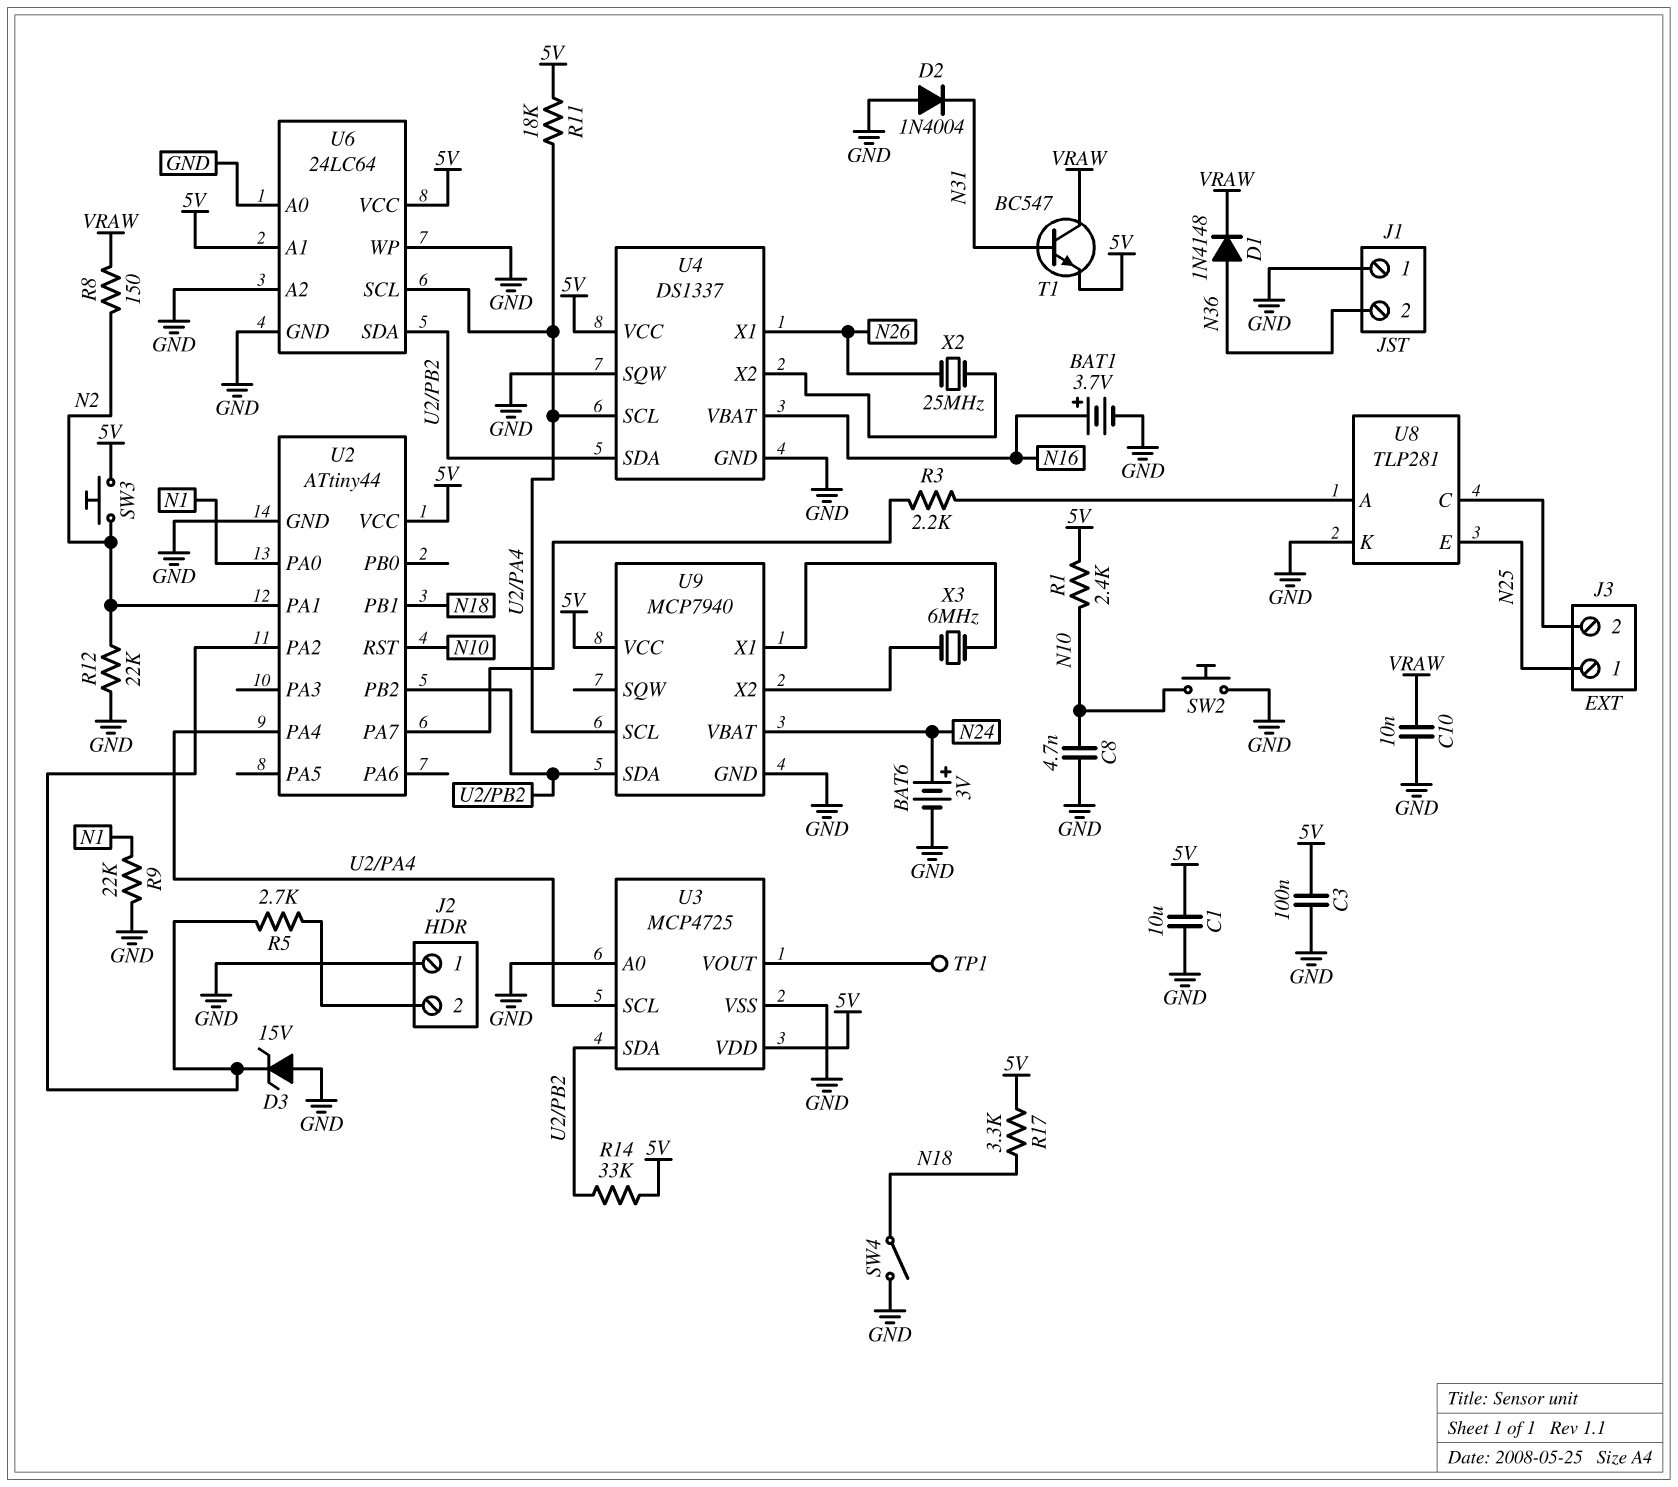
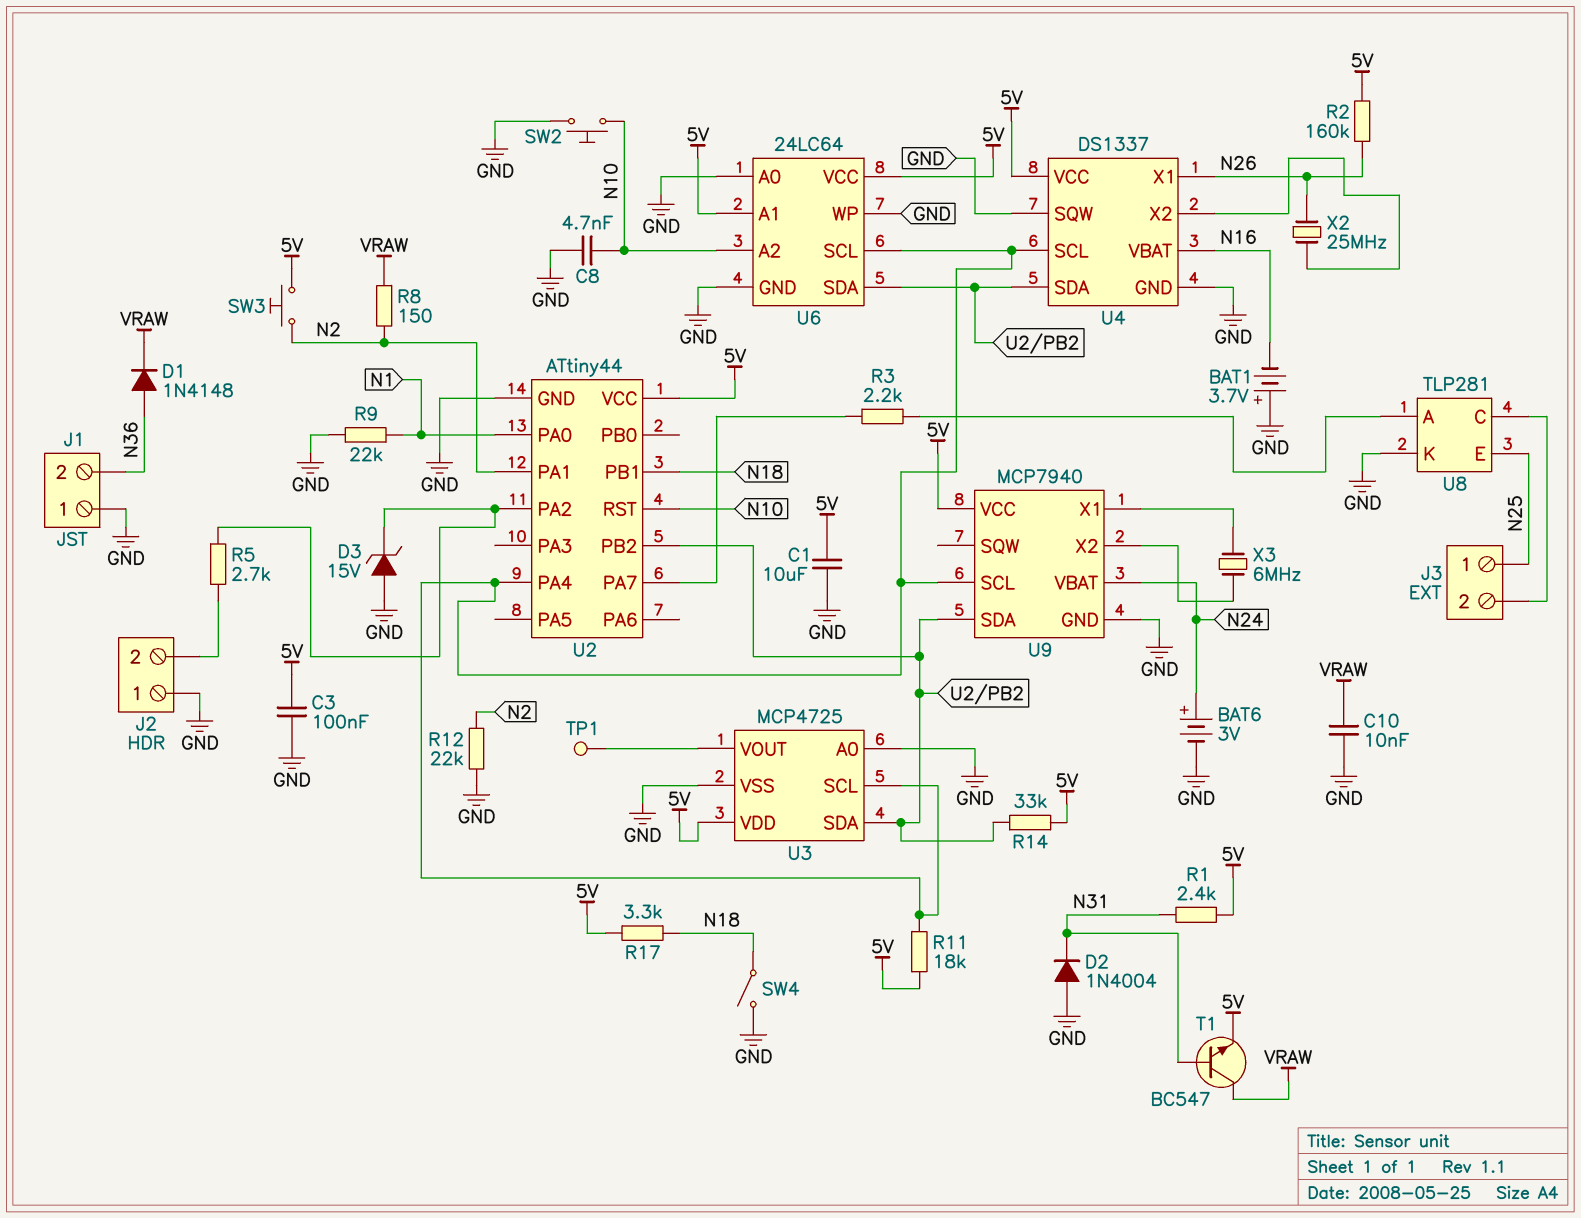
BAT1: 3.7V (plus N16, minus GND) -> 3.7V (plus GND, minus N16)
R1: 2.4k (5V, N10) -> 2.4k (5V, N31)
R2: none -> 160k (5V, N26)
U6 pin A2: GND -> N10

